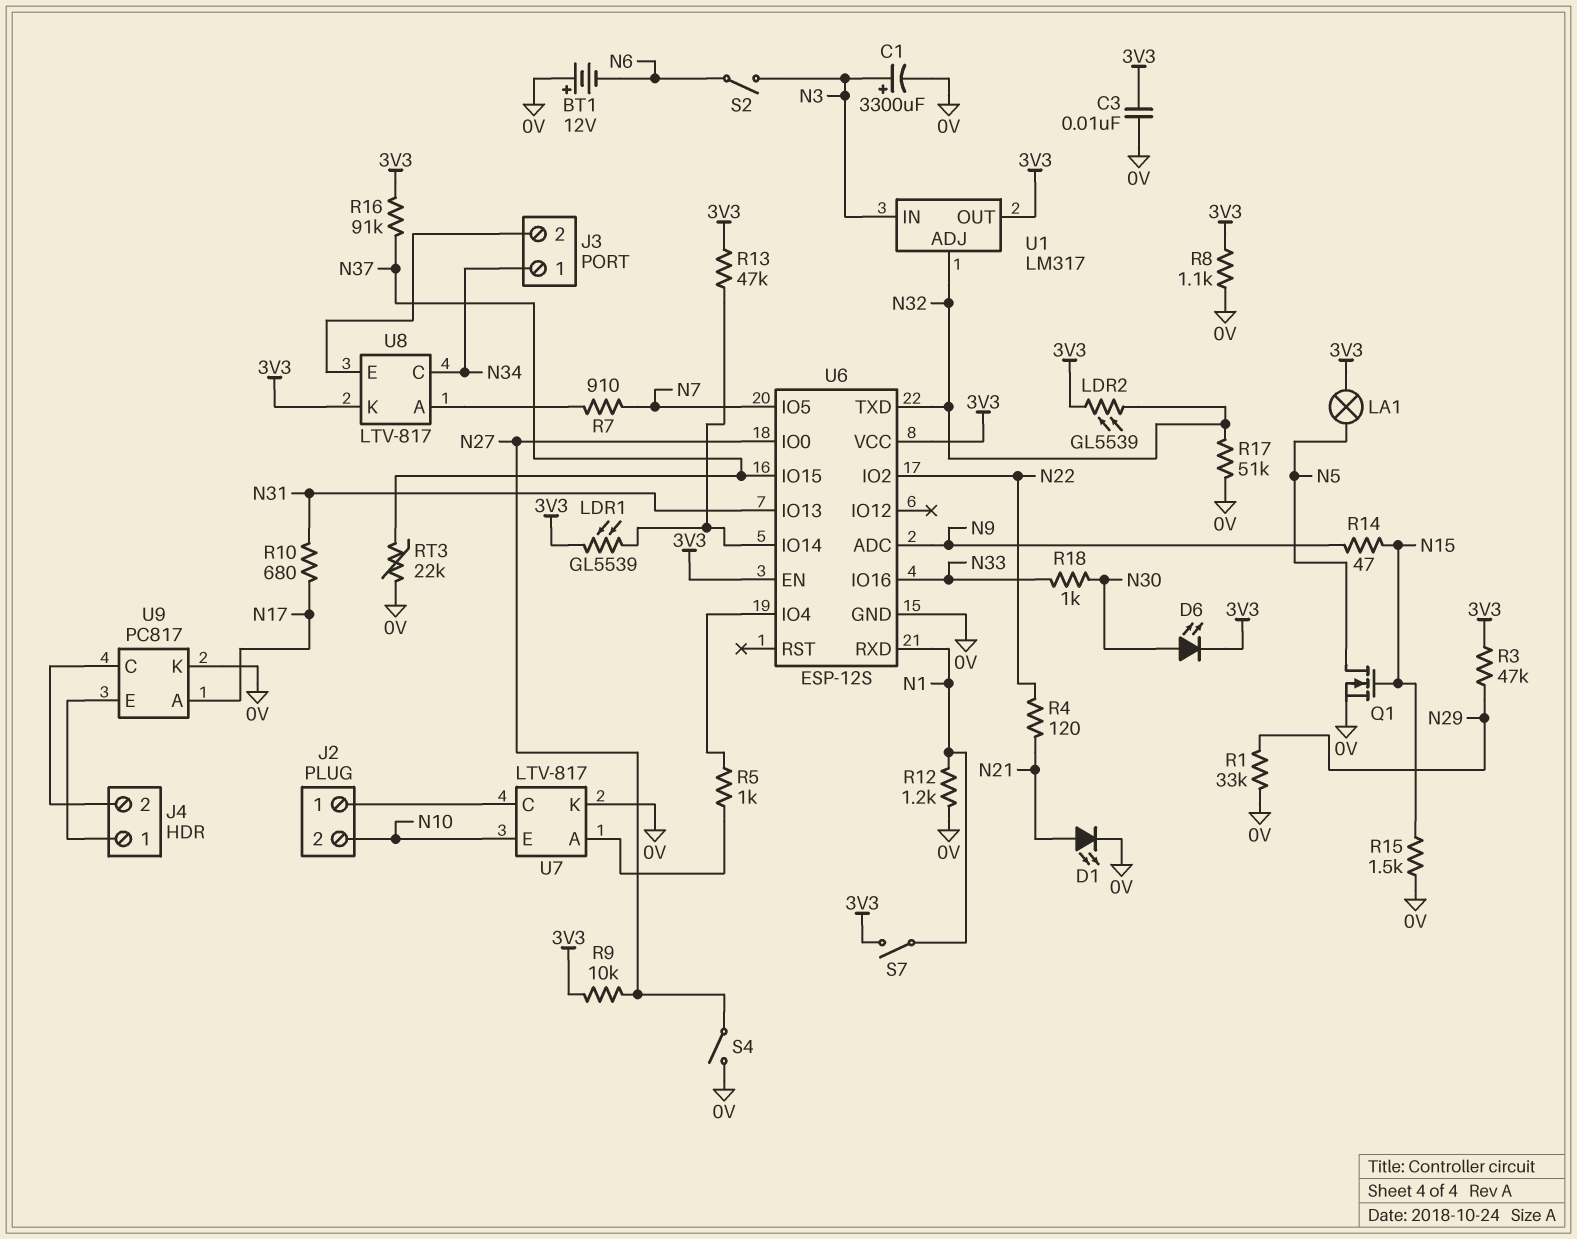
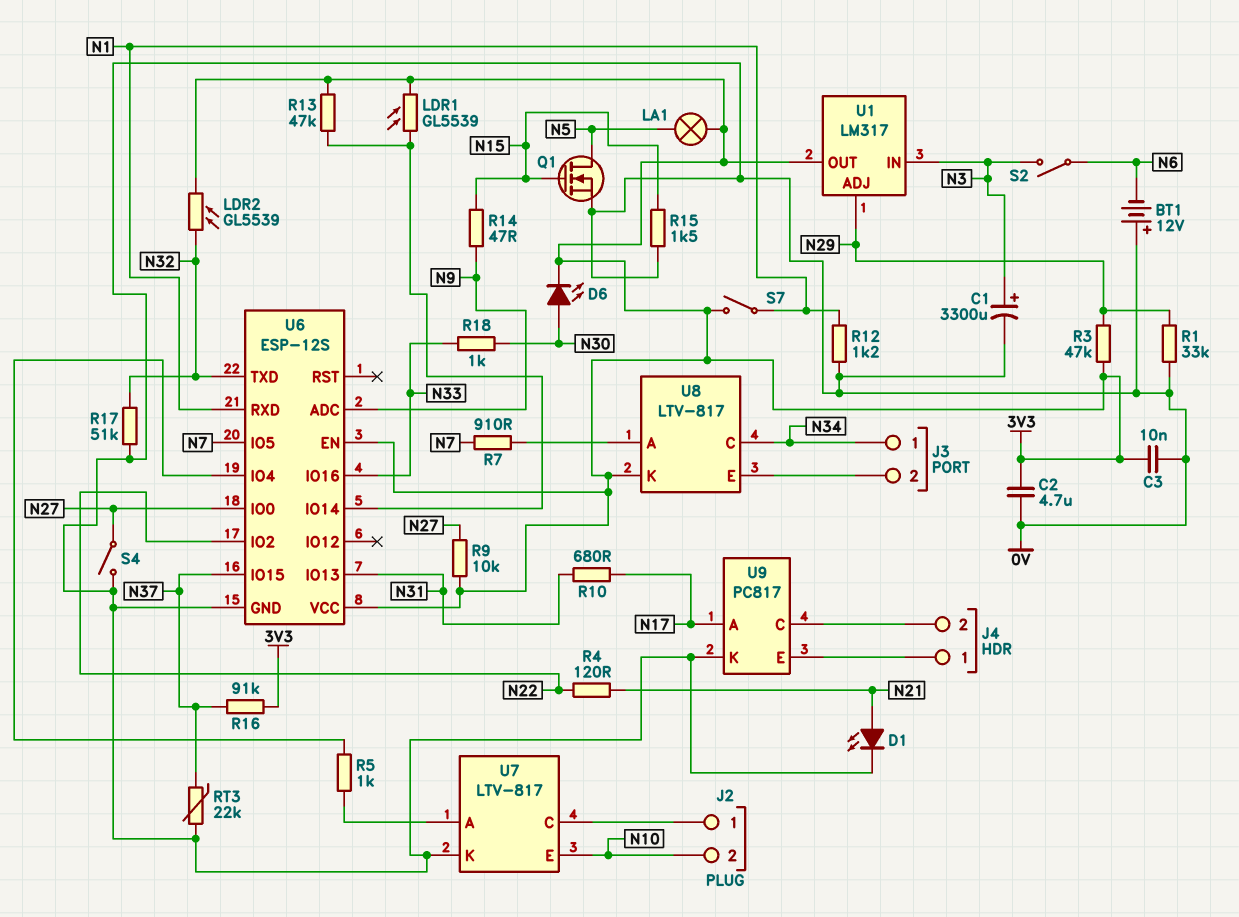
C2: none -> 4.7uF (0V, 3V3)
R8: 1.1k (0V, 3V3) -> none
U1 pin ADJ: N32 -> N29

